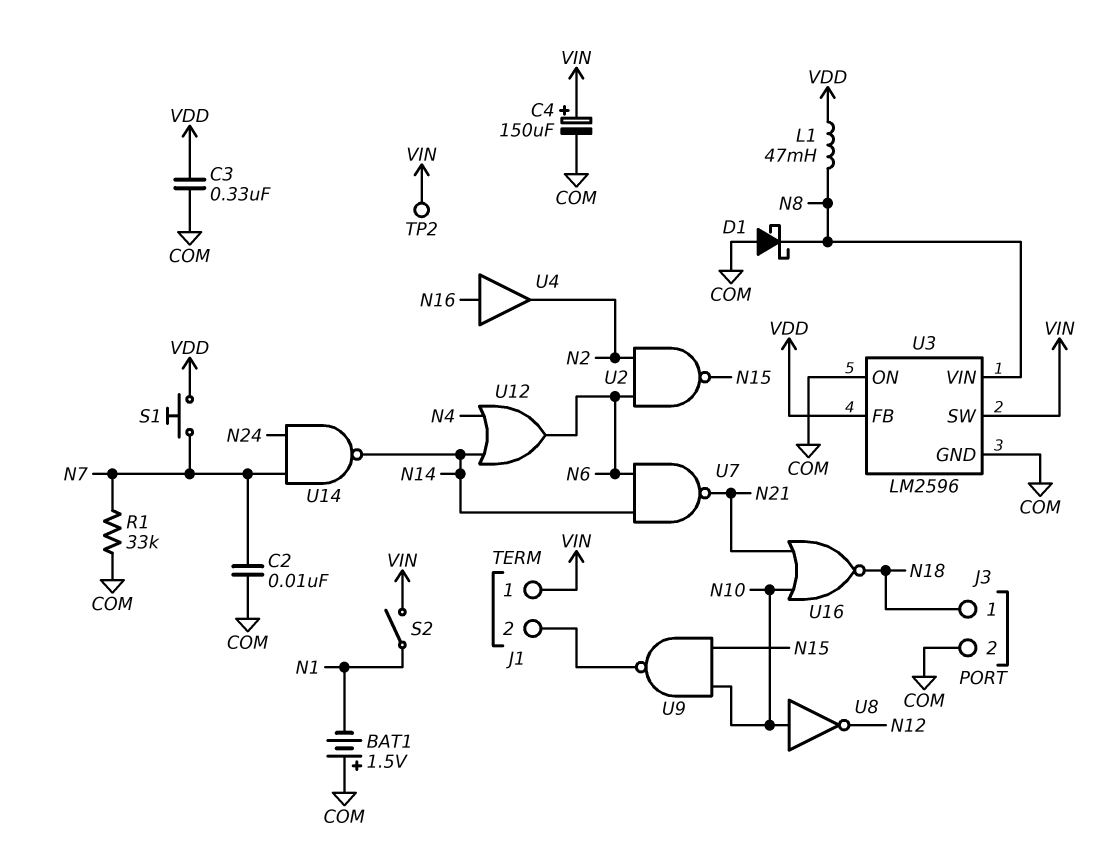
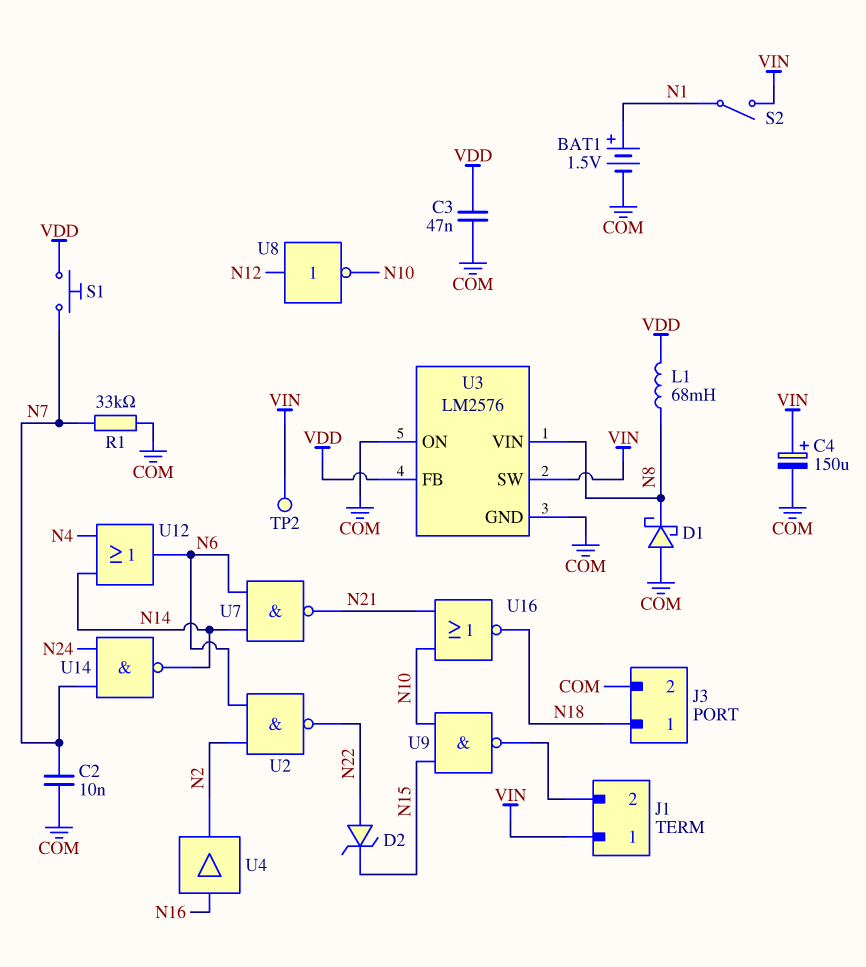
BAT1: 1.5V (plus COM, minus N1) -> 1.5V (plus N1, minus COM)
C3: 330nF (COM, VDD) -> 47nF (COM, VDD)
D2: none -> zener (A N22, K N15)
L1: 47mH (N8, VDD) -> 68mH (N8, VDD)
U2: NAND (in N2, in N6, out N15) -> NAND (in N2, in N6, out N22)
U3: LM2596 -> LM2576
U8: NOT (in N10, out N12) -> NOT (in N12, out N10)

